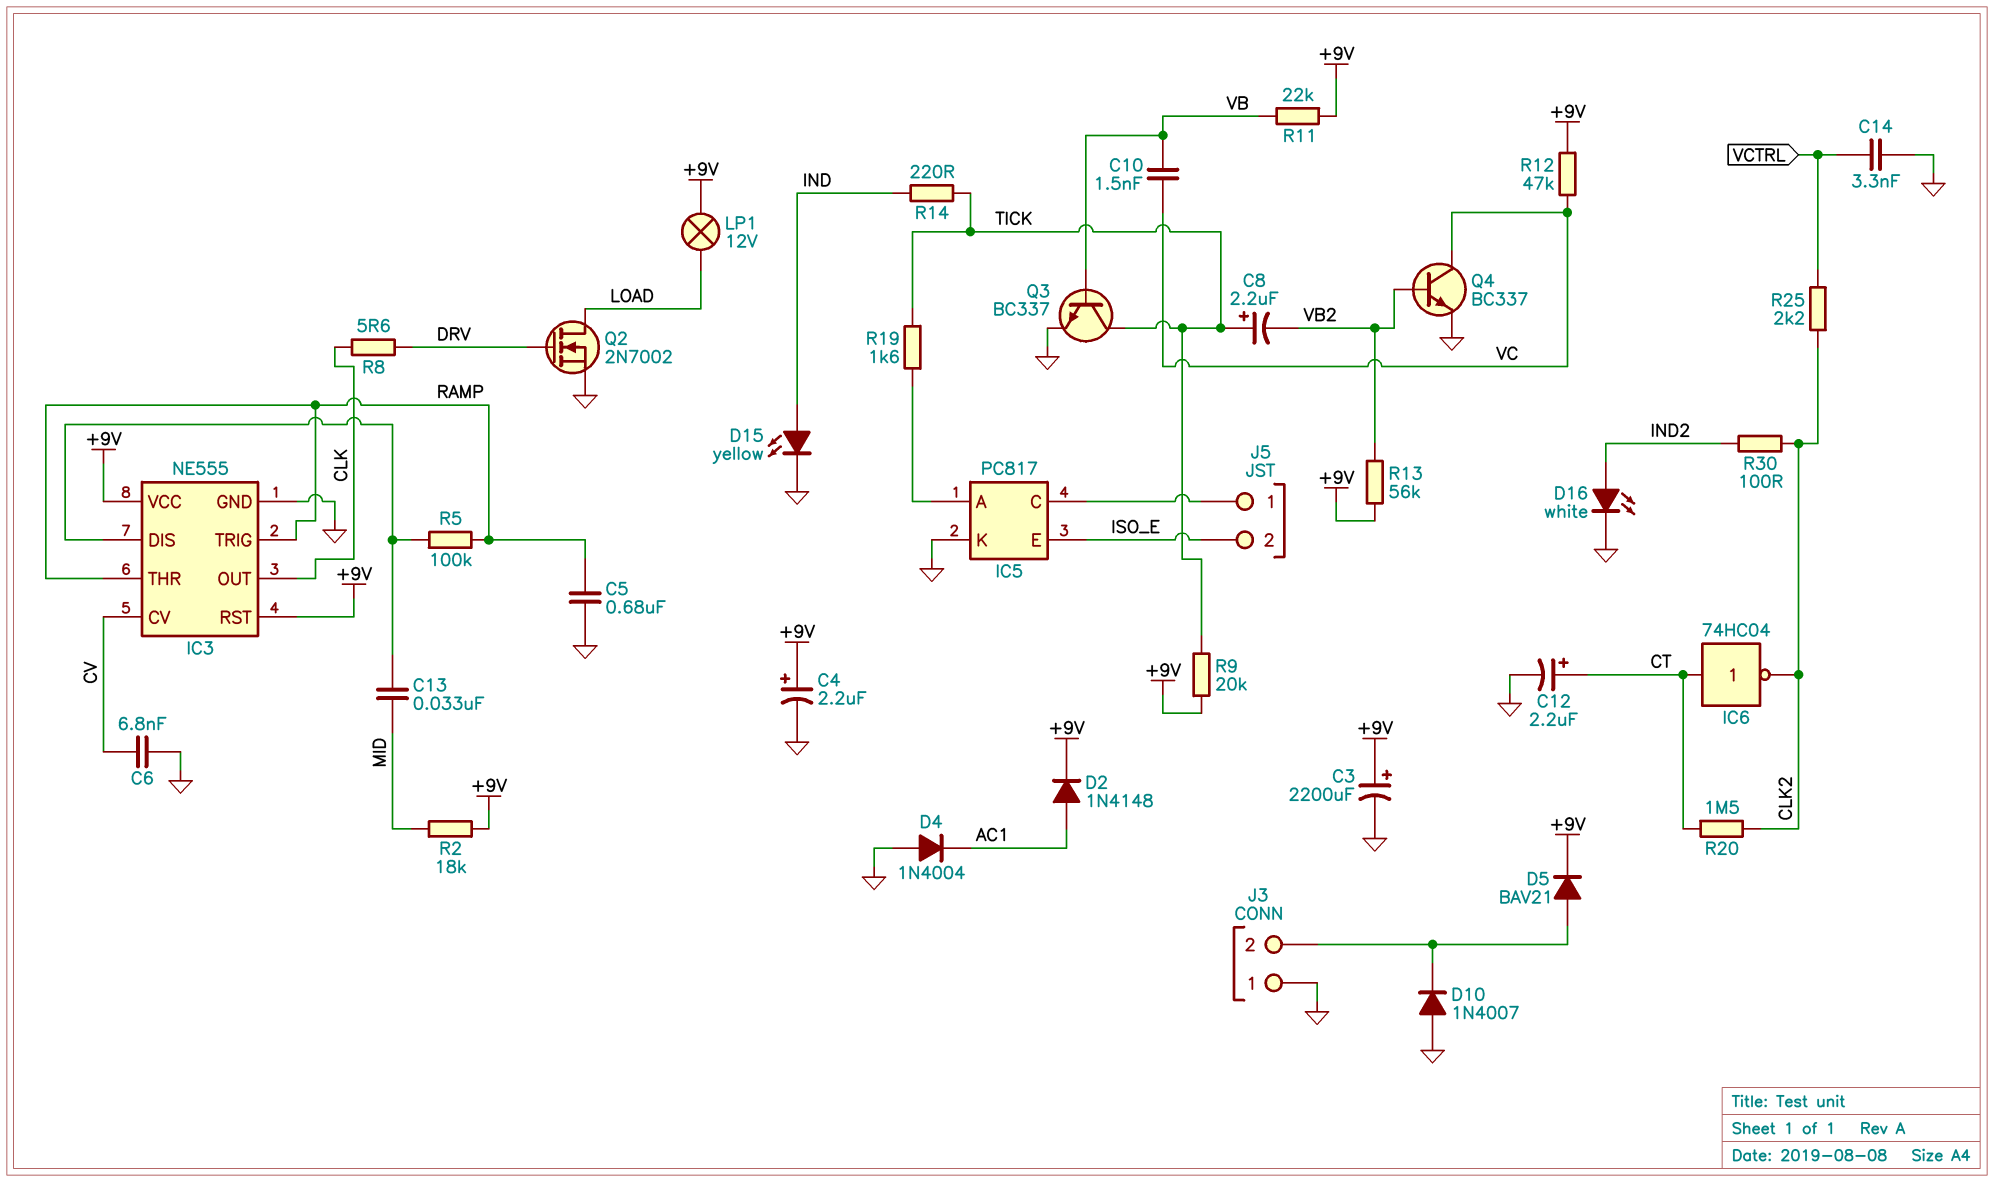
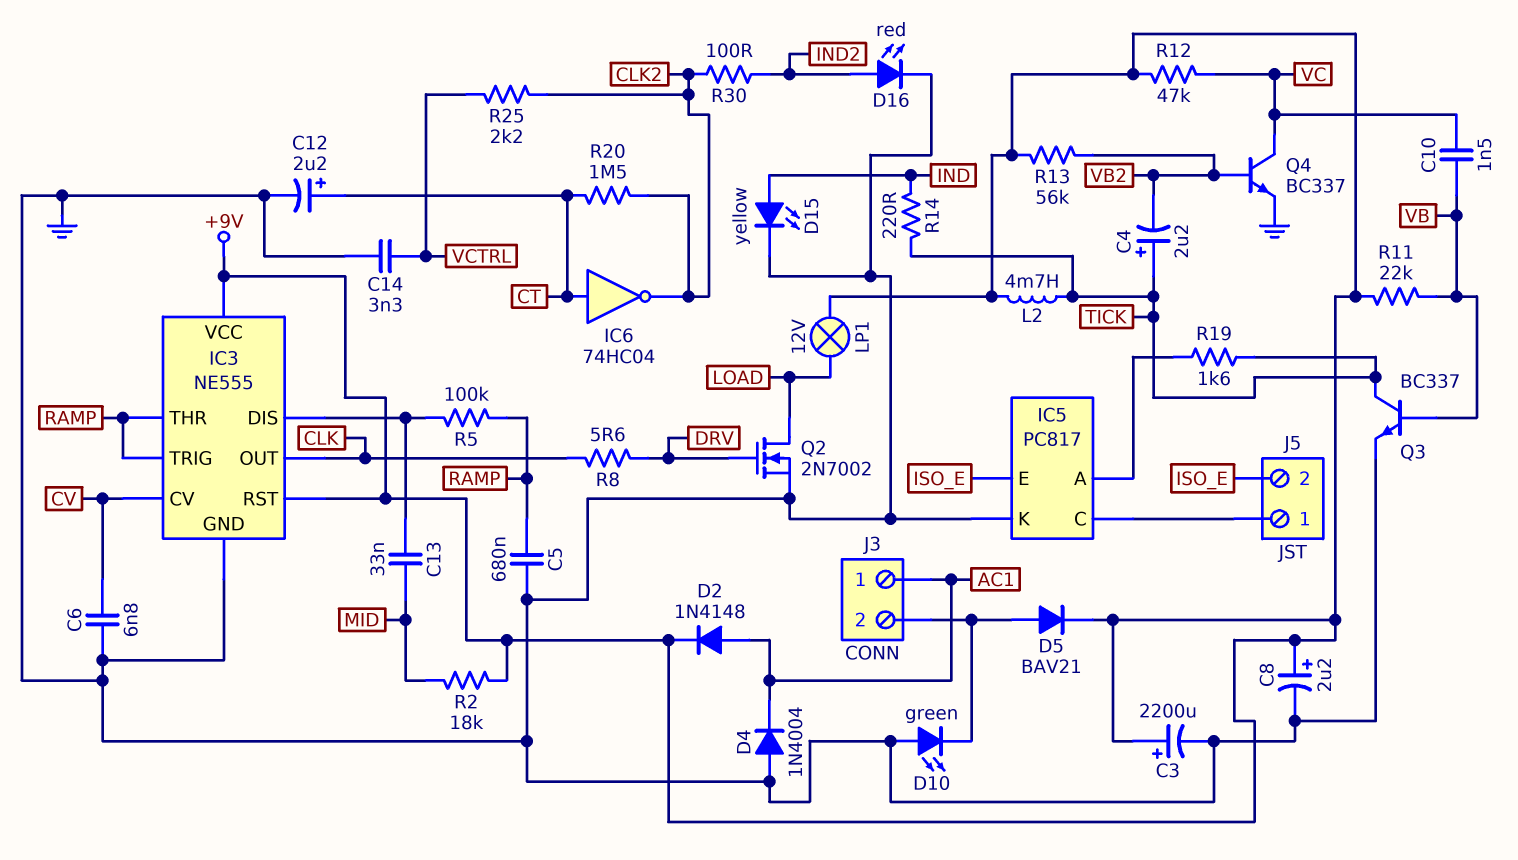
C4: 2.2uF (plus +9V, minus GND) -> 2.2uF (plus TICK, minus VB2)
C8: 2.2uF (plus TICK, minus VB2) -> 2.2uF (plus +9V, minus GND)
D10: diode 1N4007 (A GND, K J3/2) -> LED green (A GND, K J3/2)
D16: LED white (A IND2, K GND) -> LED red (A IND2, K GND)
J3 pin 1: GND -> AC1
L2: none -> 4.7mH (+9V, TICK)
R9: 20k (+9V, TICK) -> none

